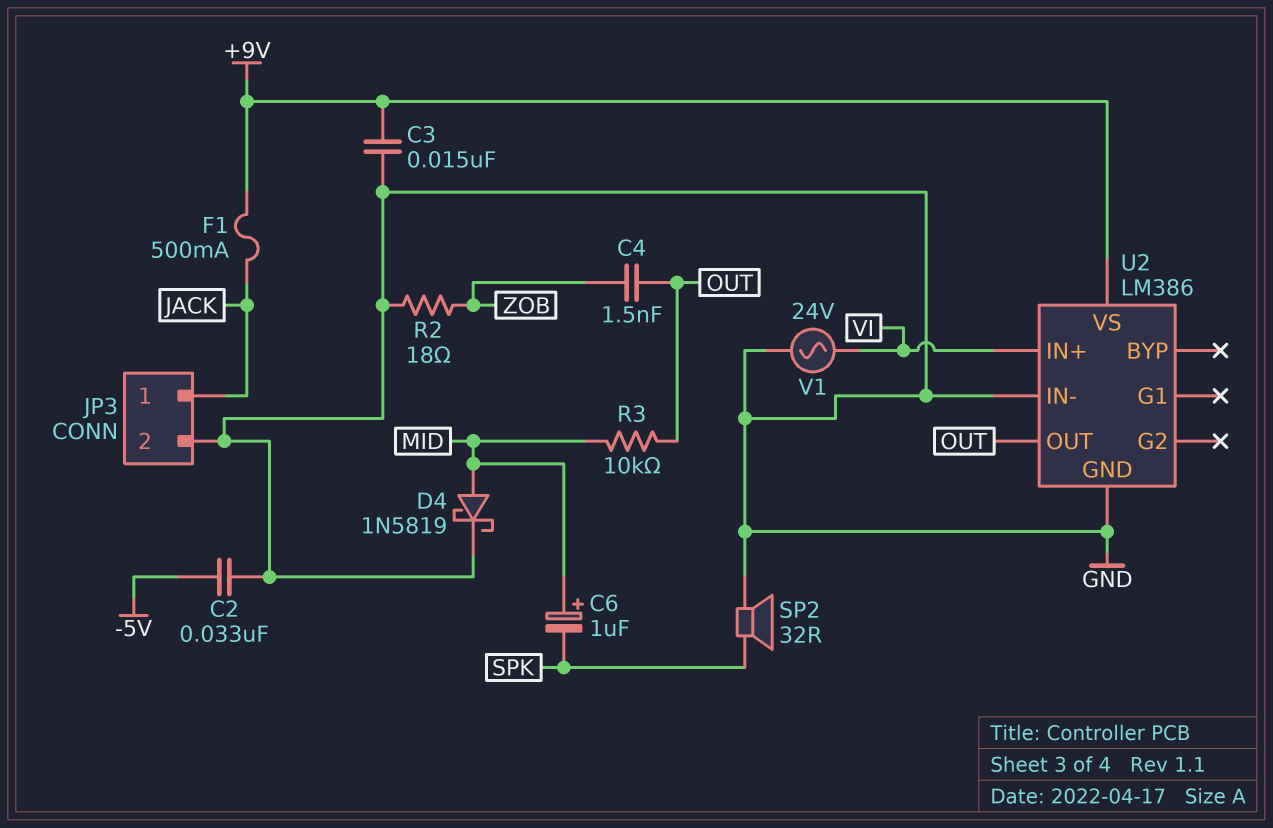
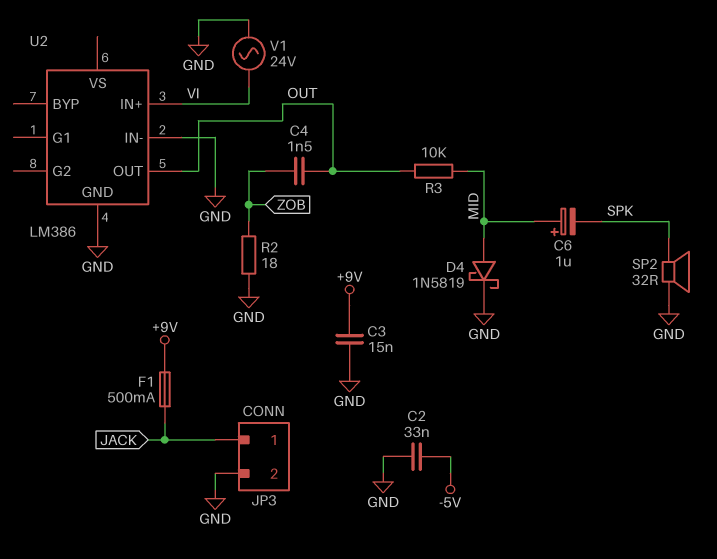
U2 pin VS: +9V -> none

